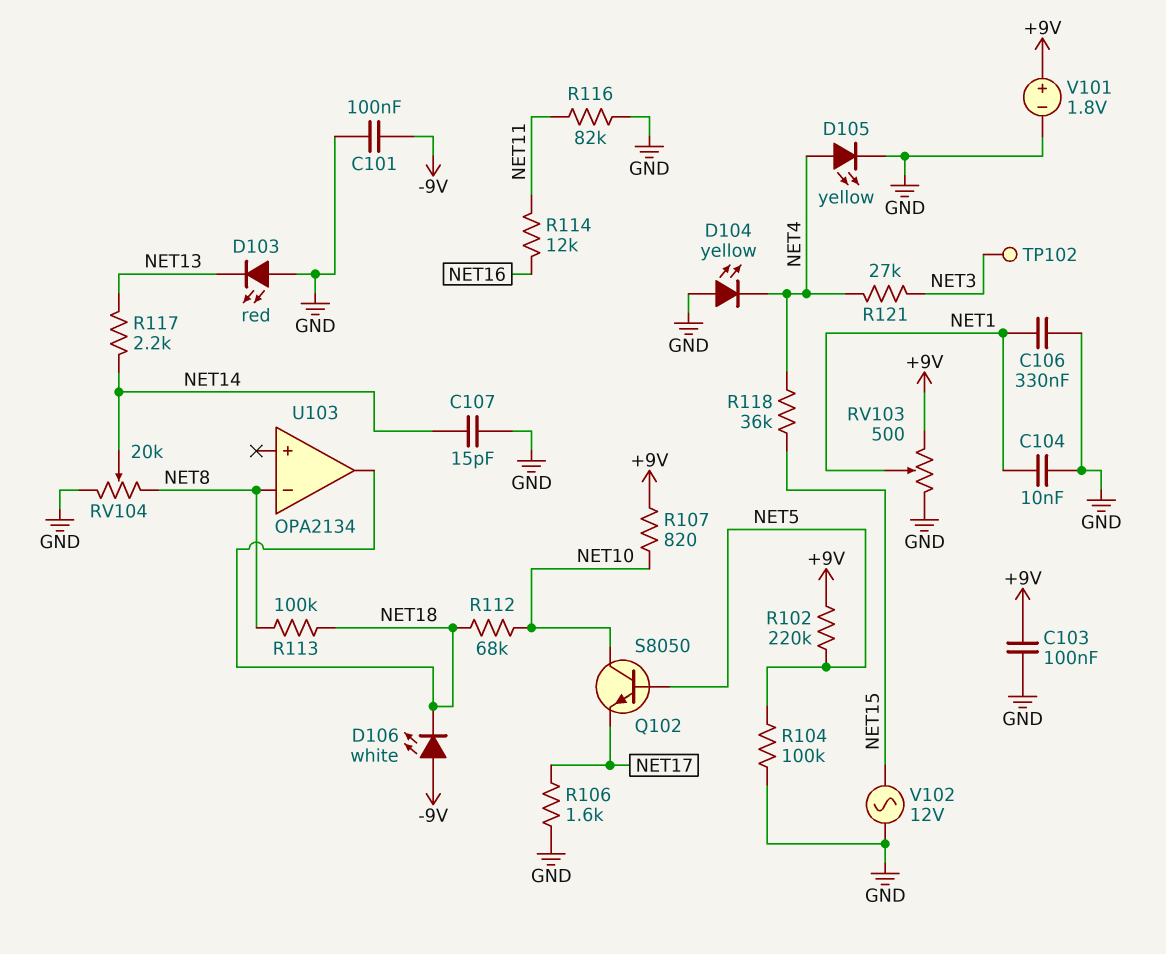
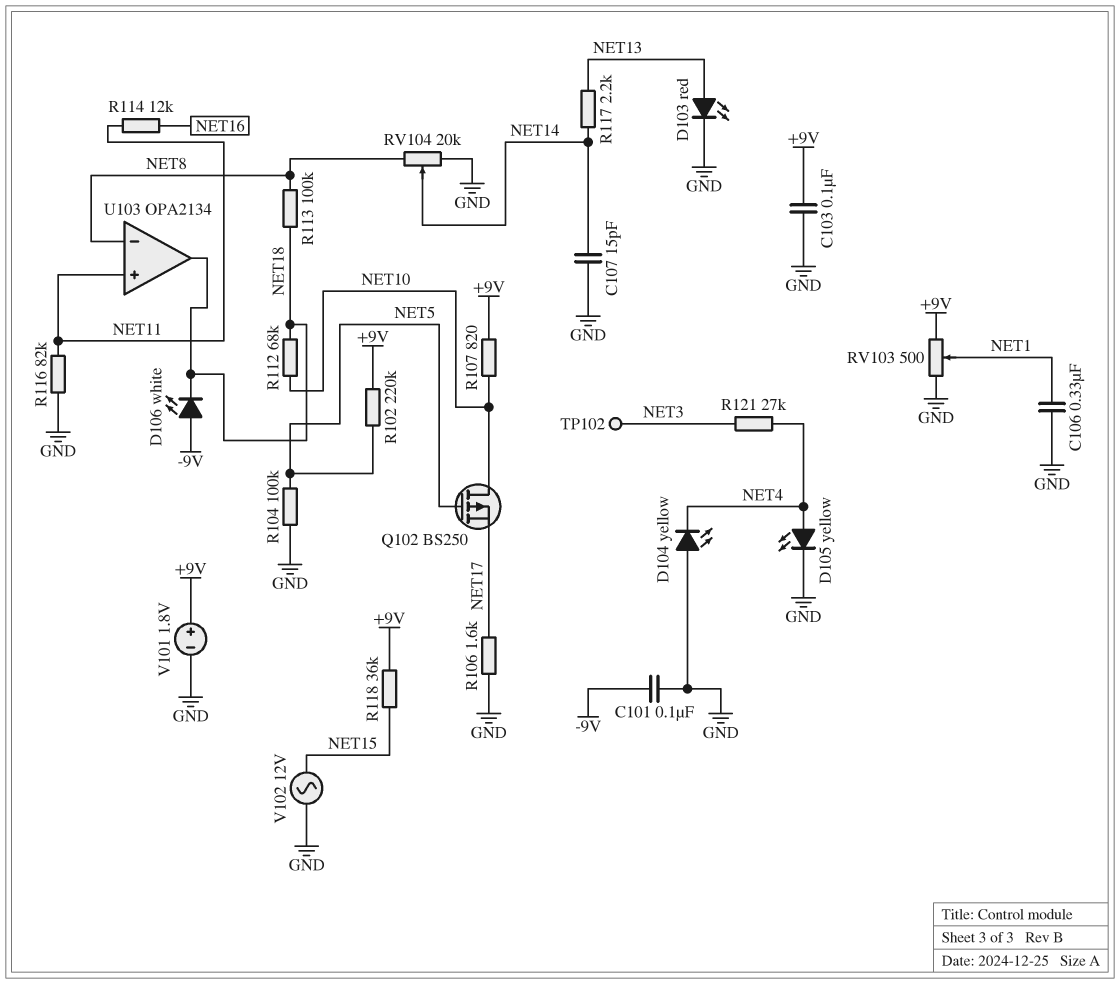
C104: 10nF (GND, NET1) -> none
D103: LED red (A GND, K NET13) -> LED red (A NET13, K GND)
Q102: NPN S8050 (B NET5, C NET10, E NET17) -> PMOS BS250 (G NET5, D NET10, S NET17)
R118: 36k (NET4, NET15) -> 36k (+9V, NET15)
U103 pin in+: none -> NET11

